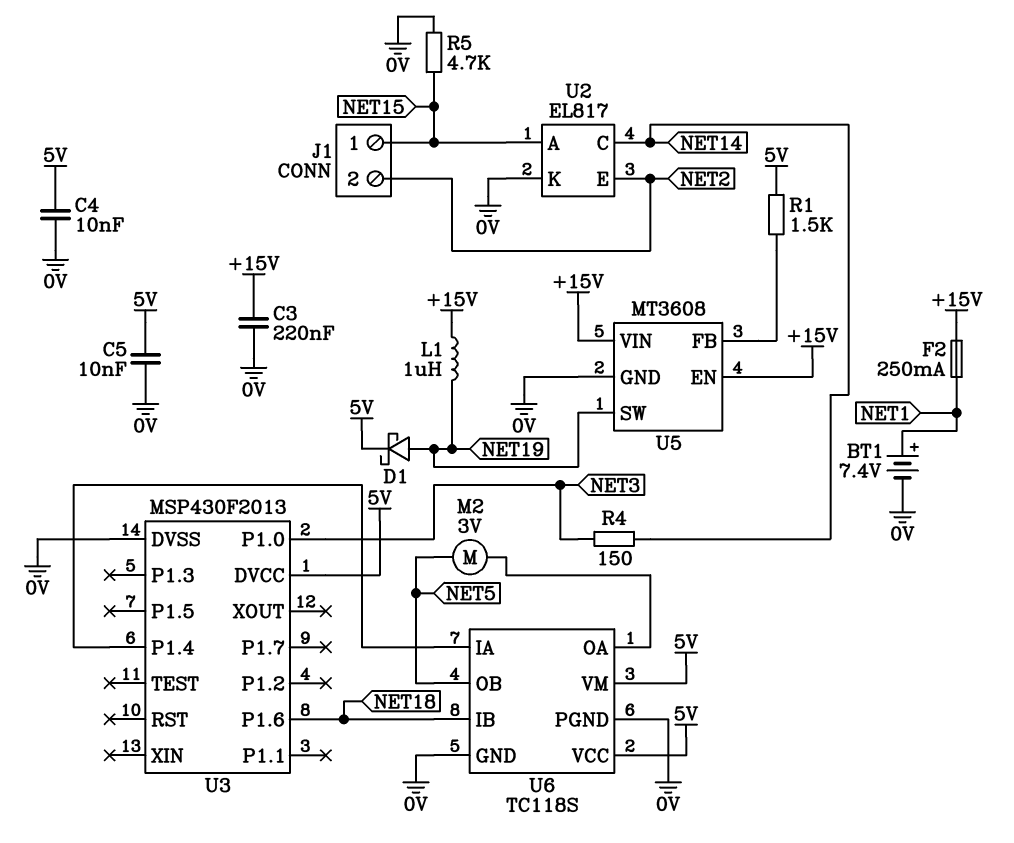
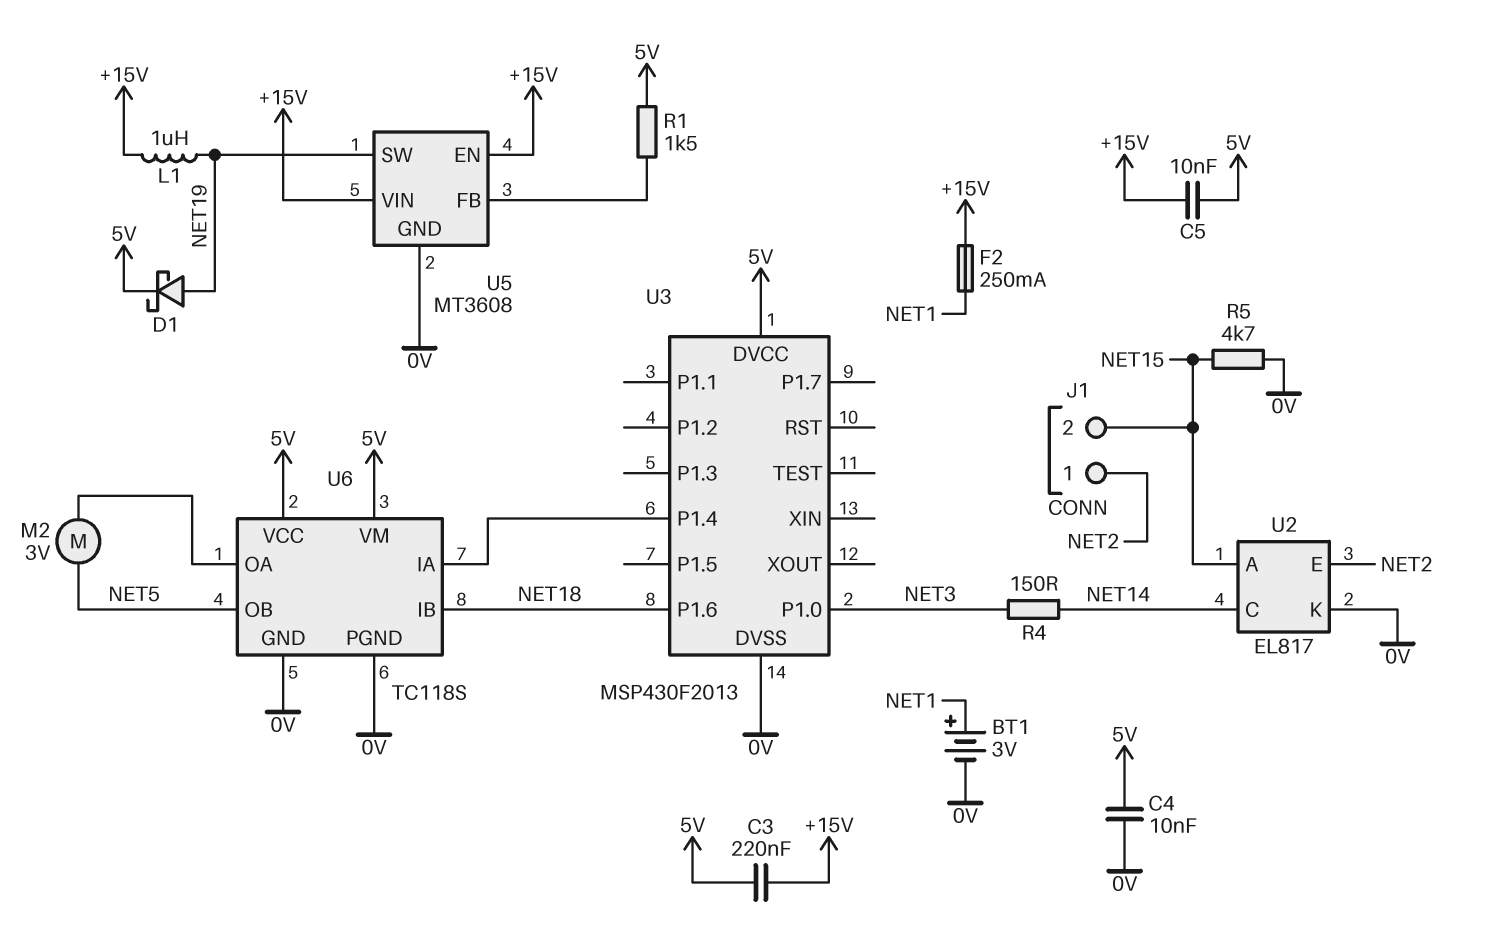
BT1: 7.4V (plus NET1, minus 0V) -> 3V (plus NET1, minus 0V)
C3: 220nF (+15V, 0V) -> 220nF (+15V, 5V)
C5: 10nF (0V, 5V) -> 10nF (+15V, 5V)
J1 pin 1: NET15 -> NET2
J1 pin 2: NET2 -> NET15

